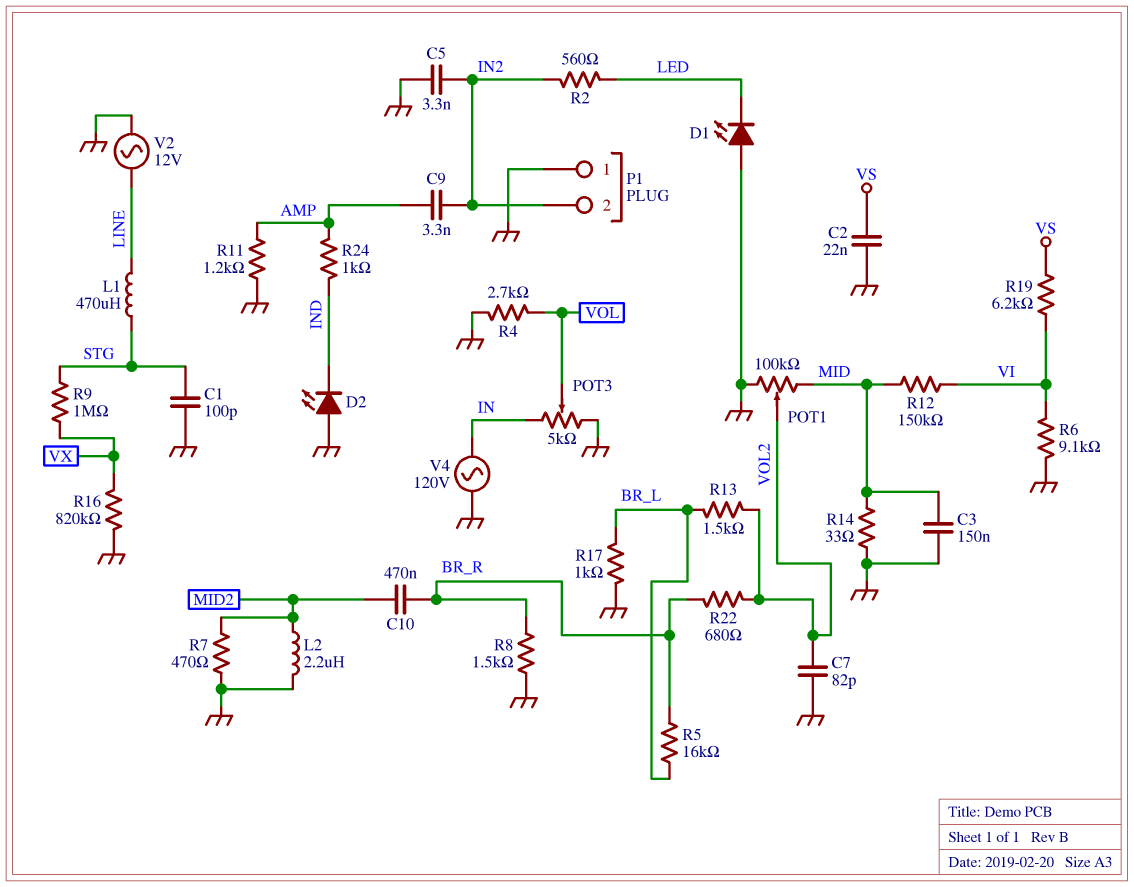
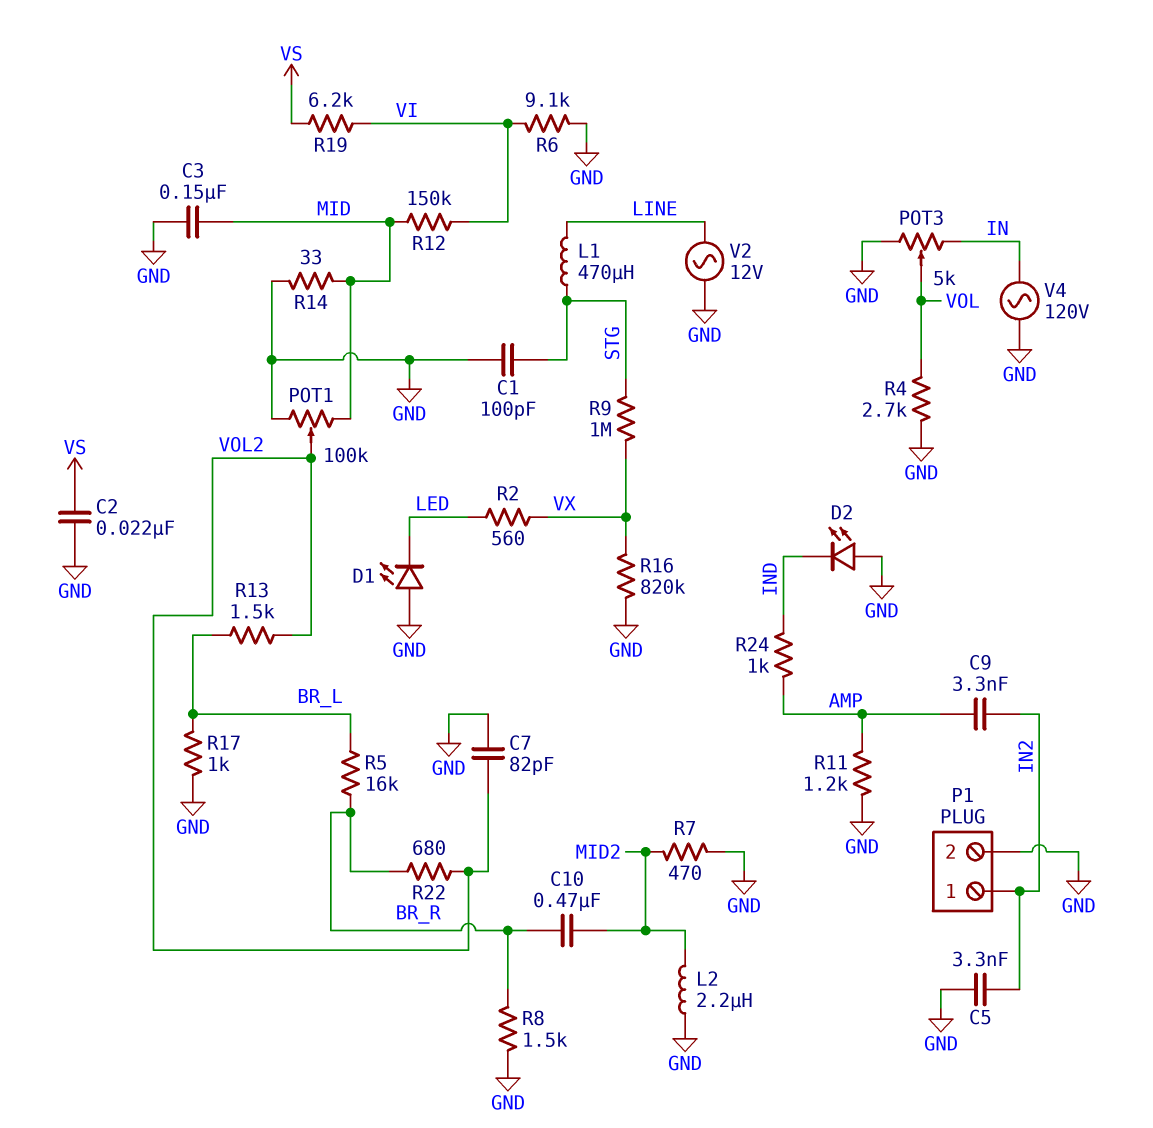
P1 pin 1: GND -> IN2
P1 pin 2: IN2 -> GND
R2: 560 (IN2, LED) -> 560 (LED, VX)

